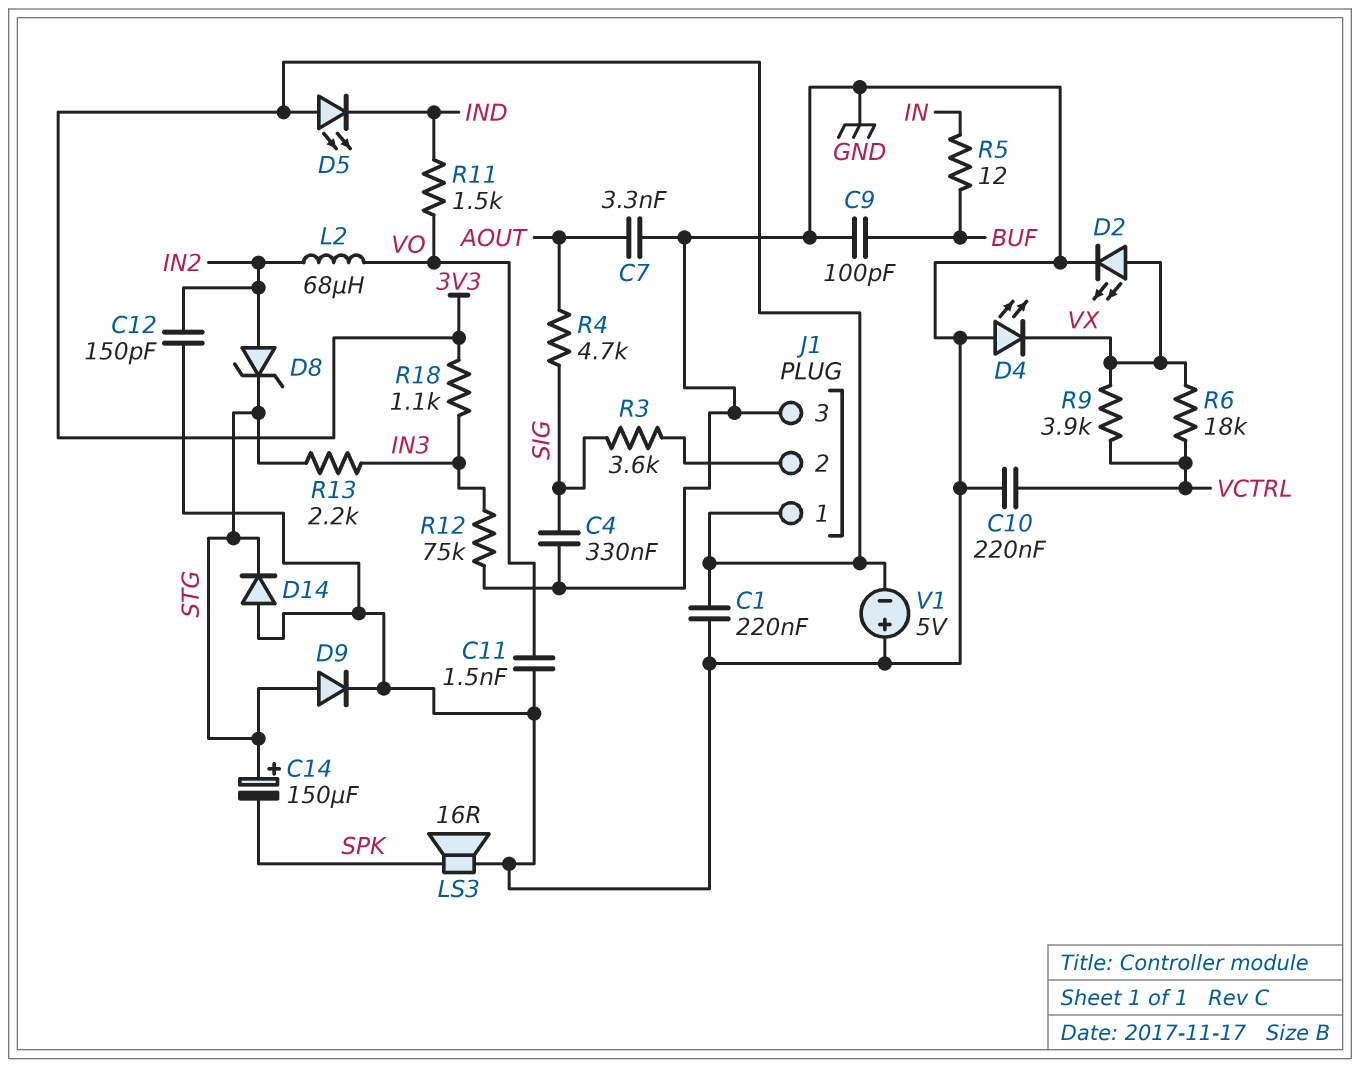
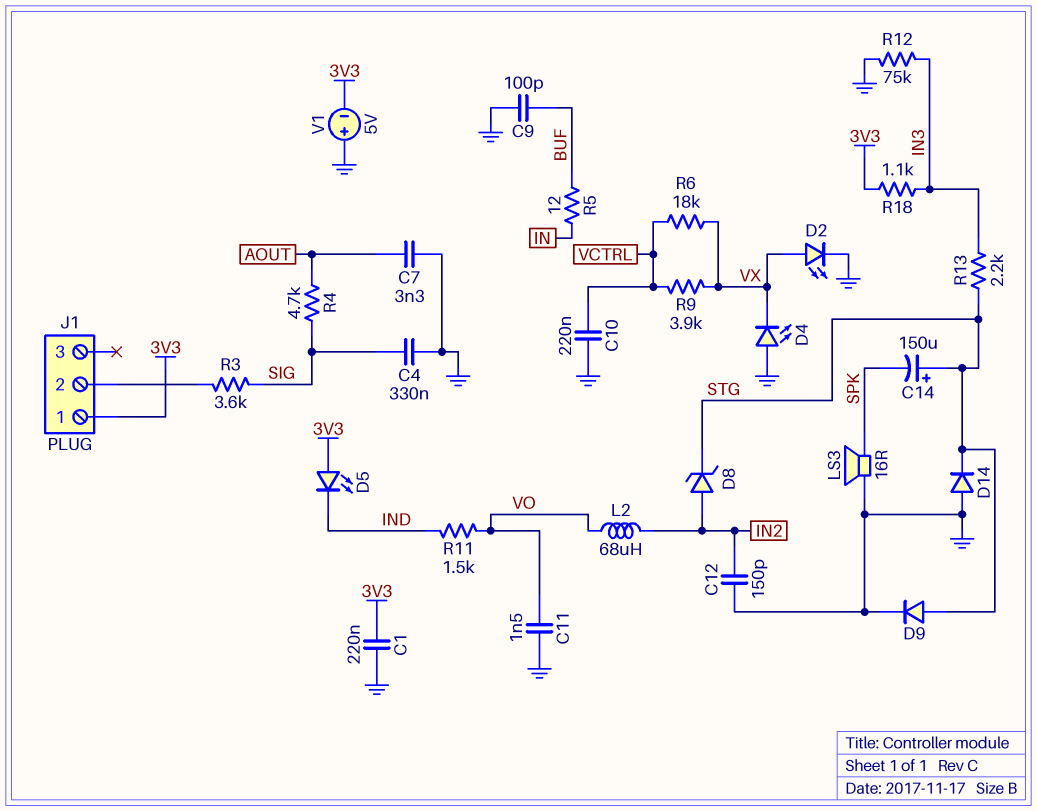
J1 pin 3: GND -> none

